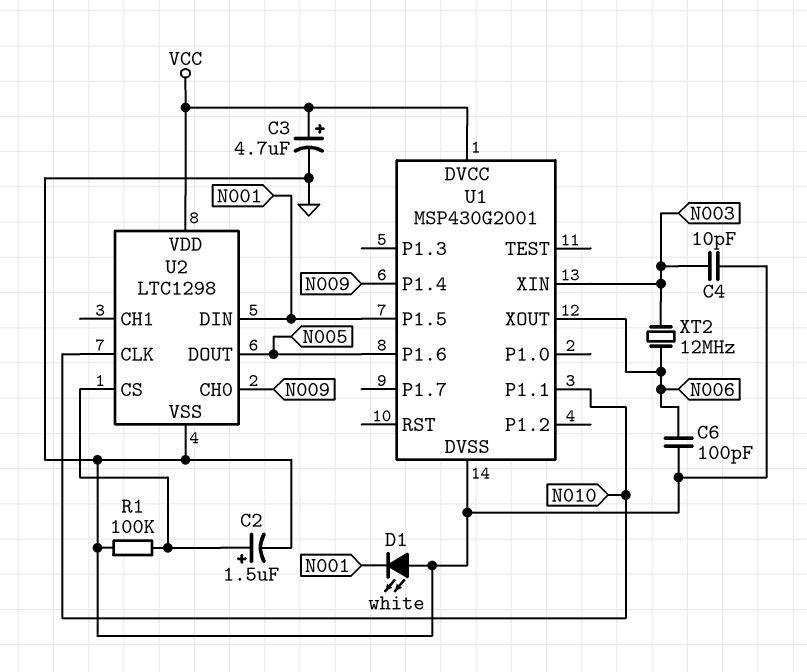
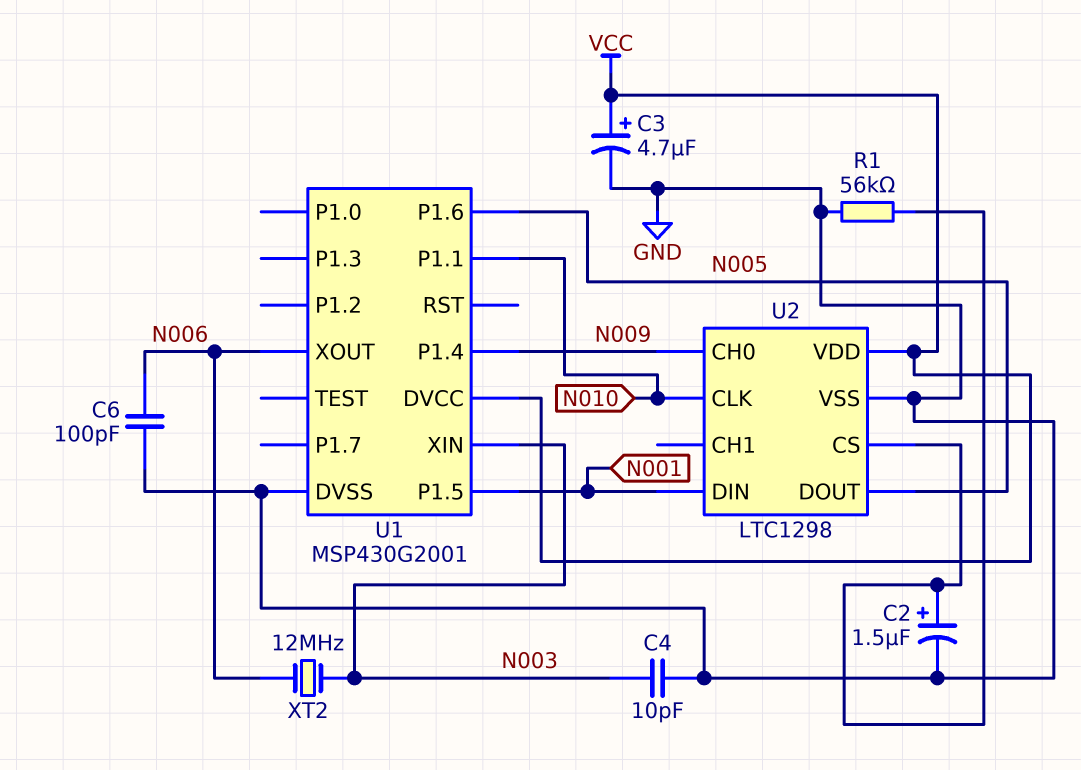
D1: LED white (A GND, K N001) -> none
R1: 100k (GND, U2/CS) -> 56k (GND, U2/CS)

